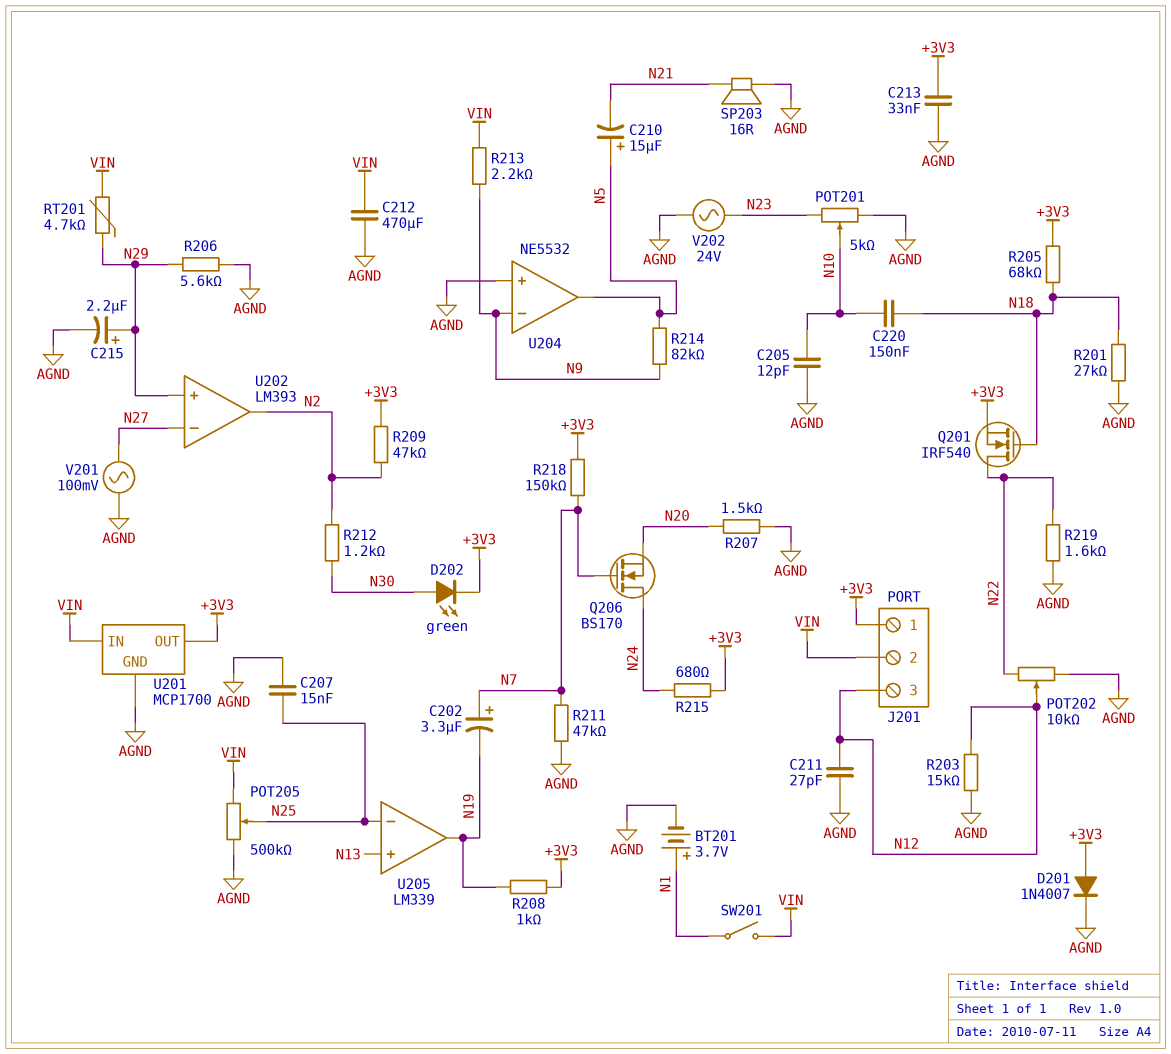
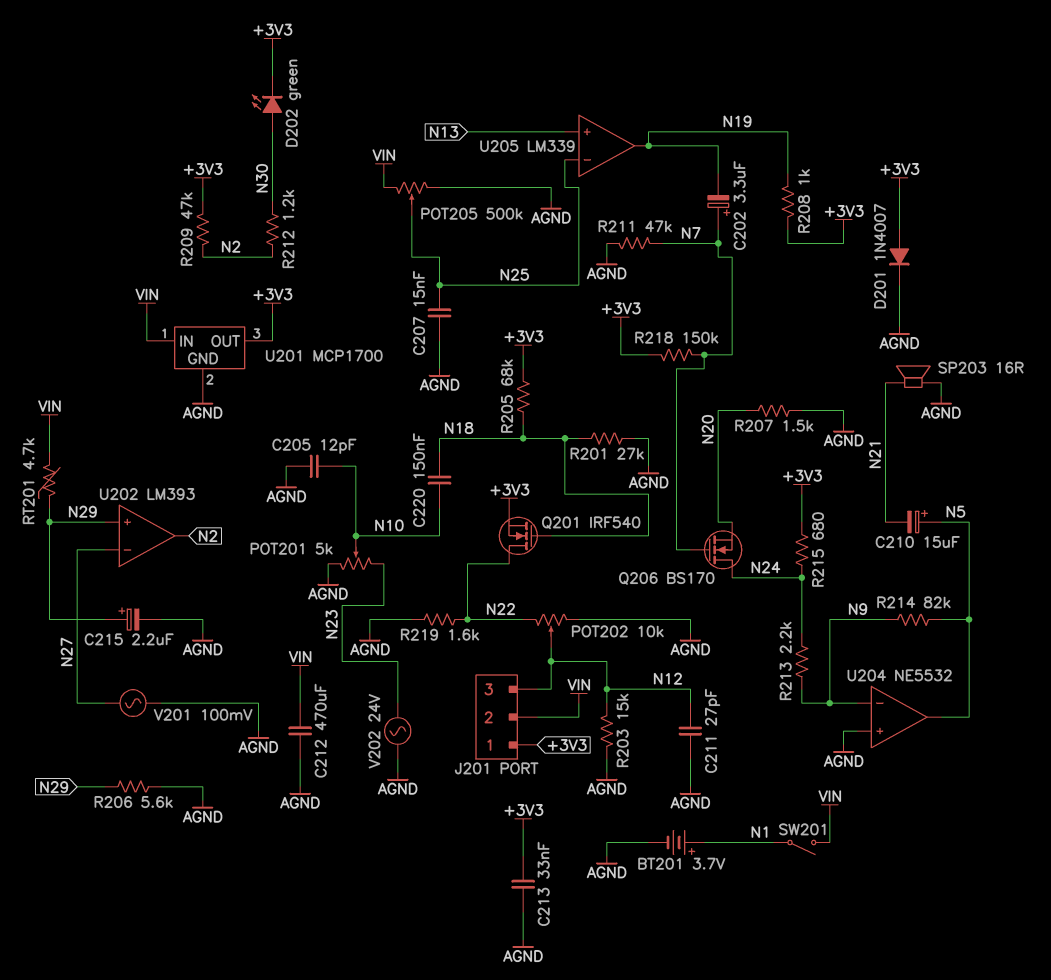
R213: 2.2k (N9, VIN) -> 2.2k (N9, N24)

